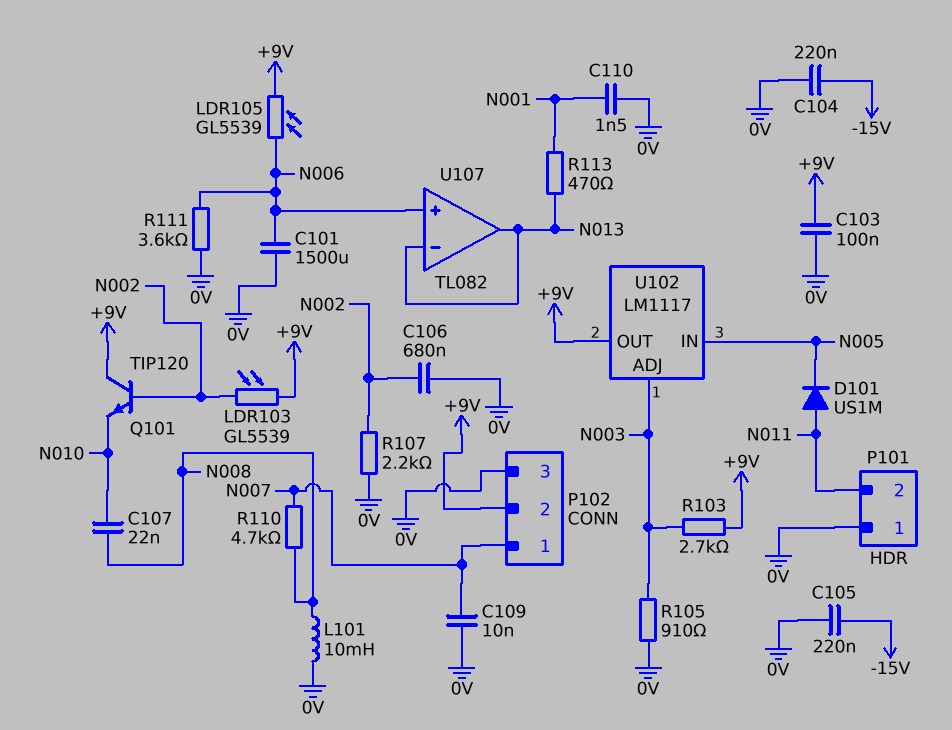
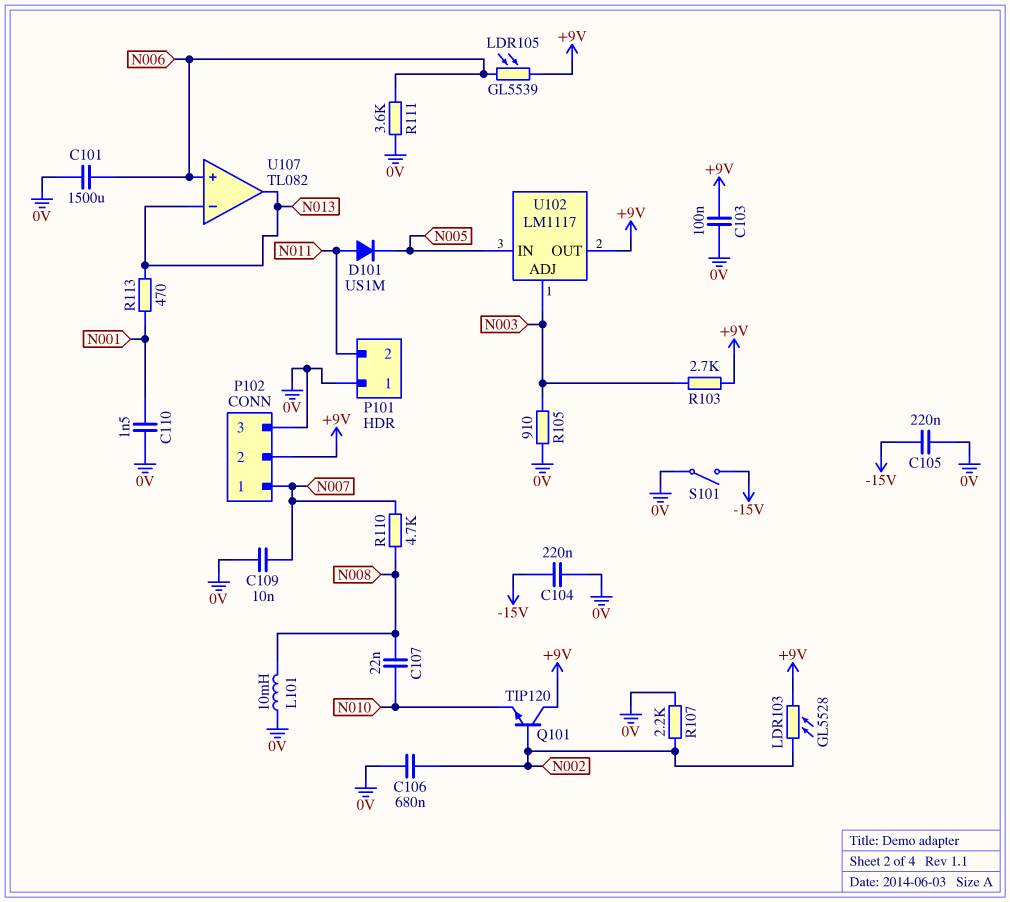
LDR103: GL5539 (+9V, N002) -> GL5528 (+9V, N002)
S101: none -> switch (-15V, 0V)

